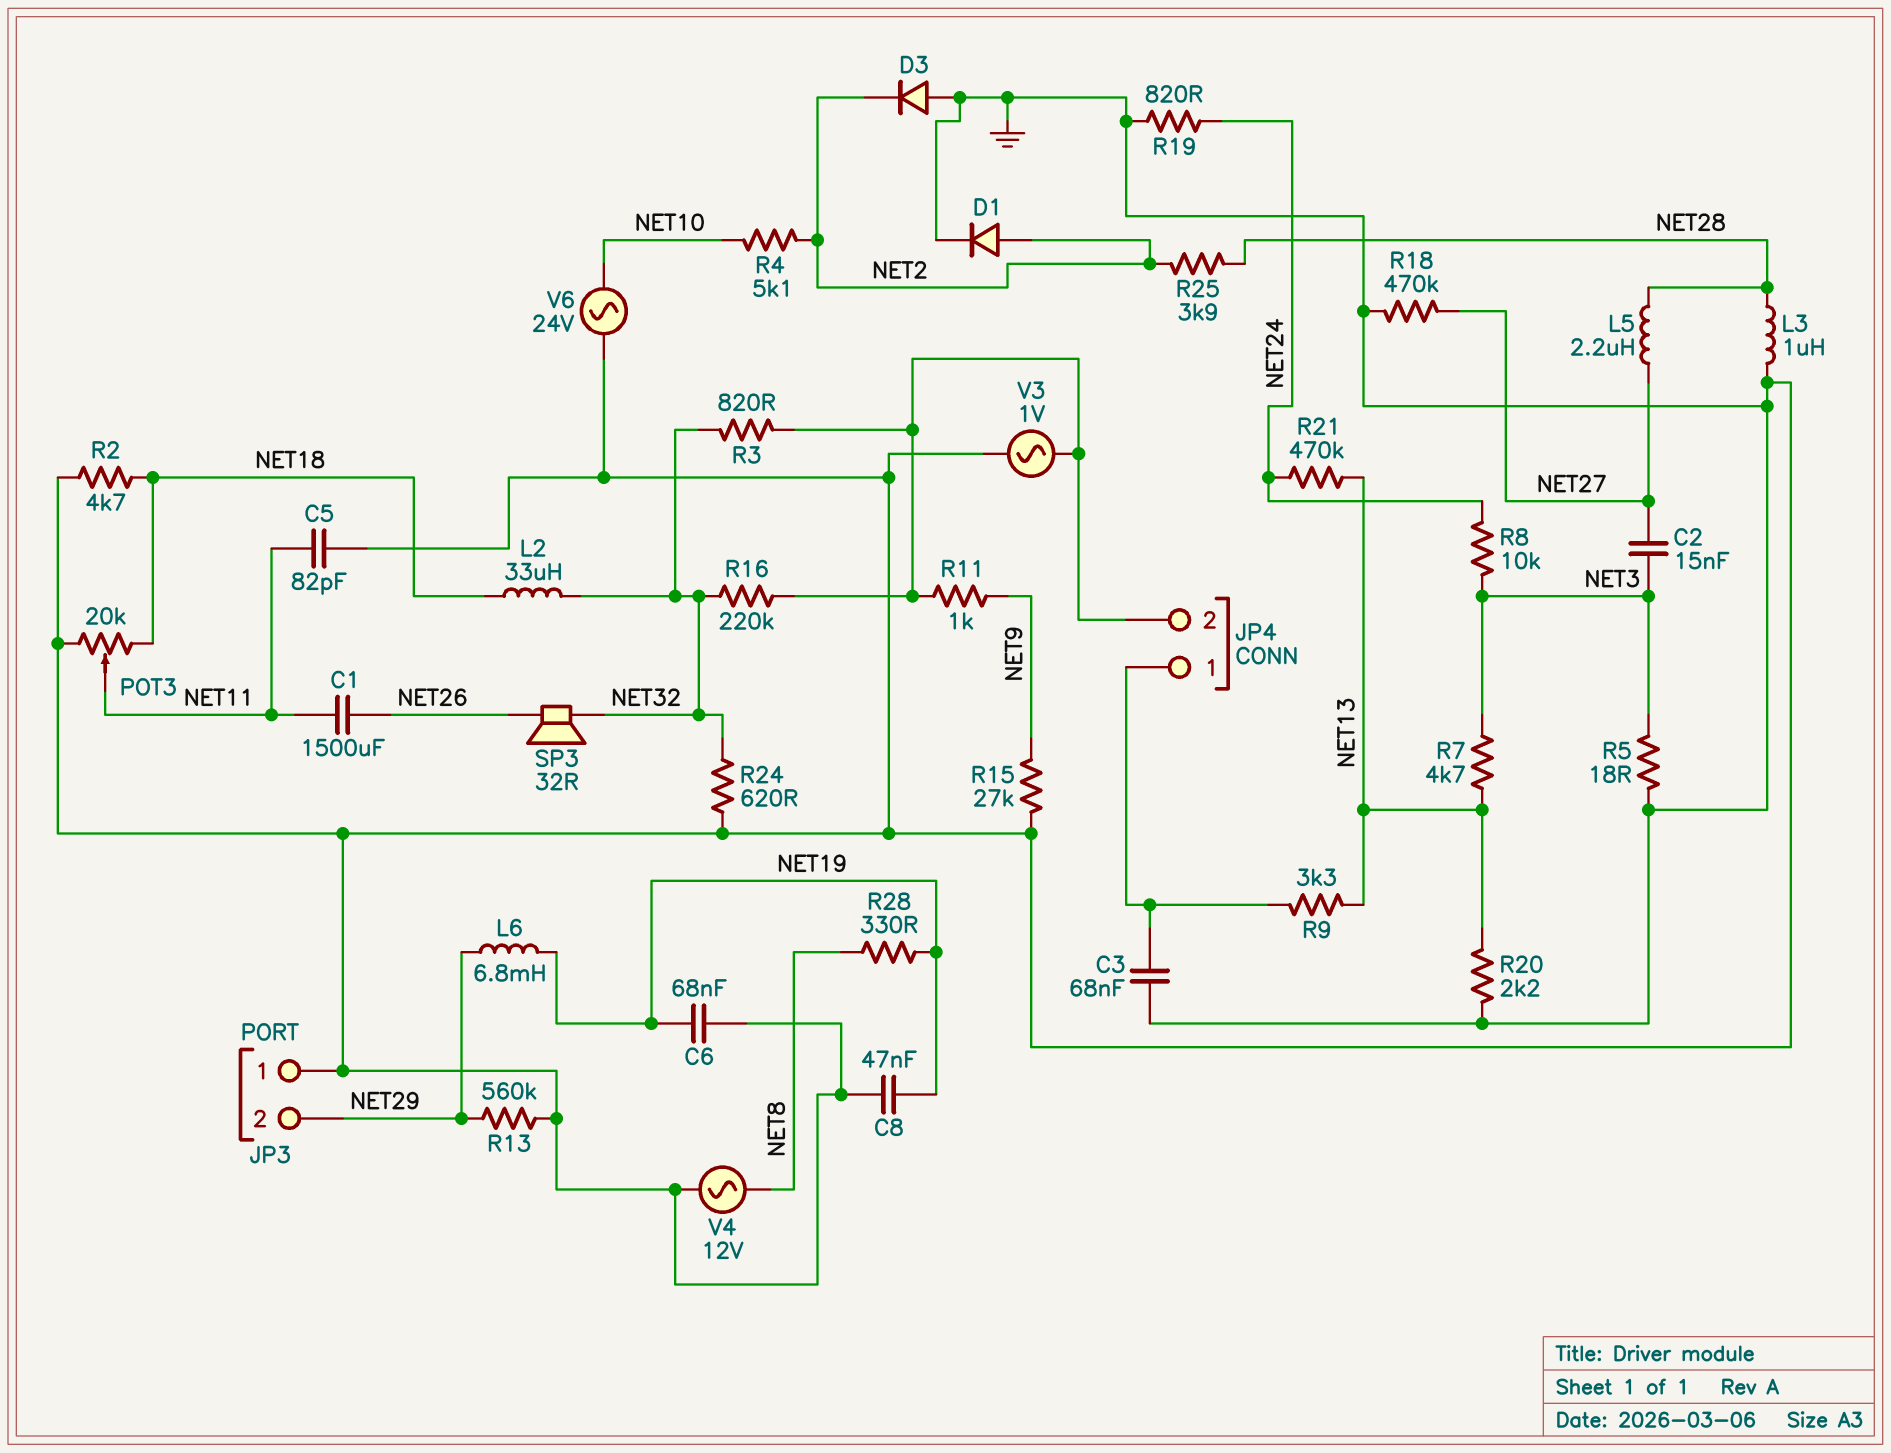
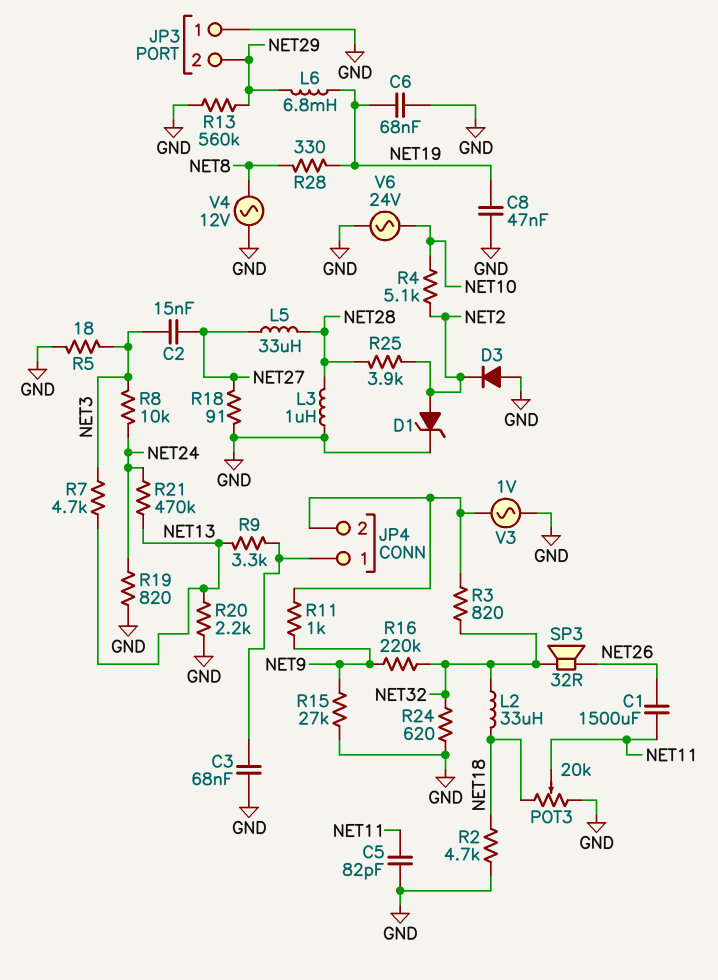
D1: diode (A NET2, K GND) -> zener (A NET2, K GND)
L5: 2.2uH (NET27, NET28) -> 33uH (NET27, NET28)
R16: 220k (JP4/2, NET32) -> 220k (NET9, NET32)
R18: 470k (GND, NET27) -> 91 (GND, NET27)

